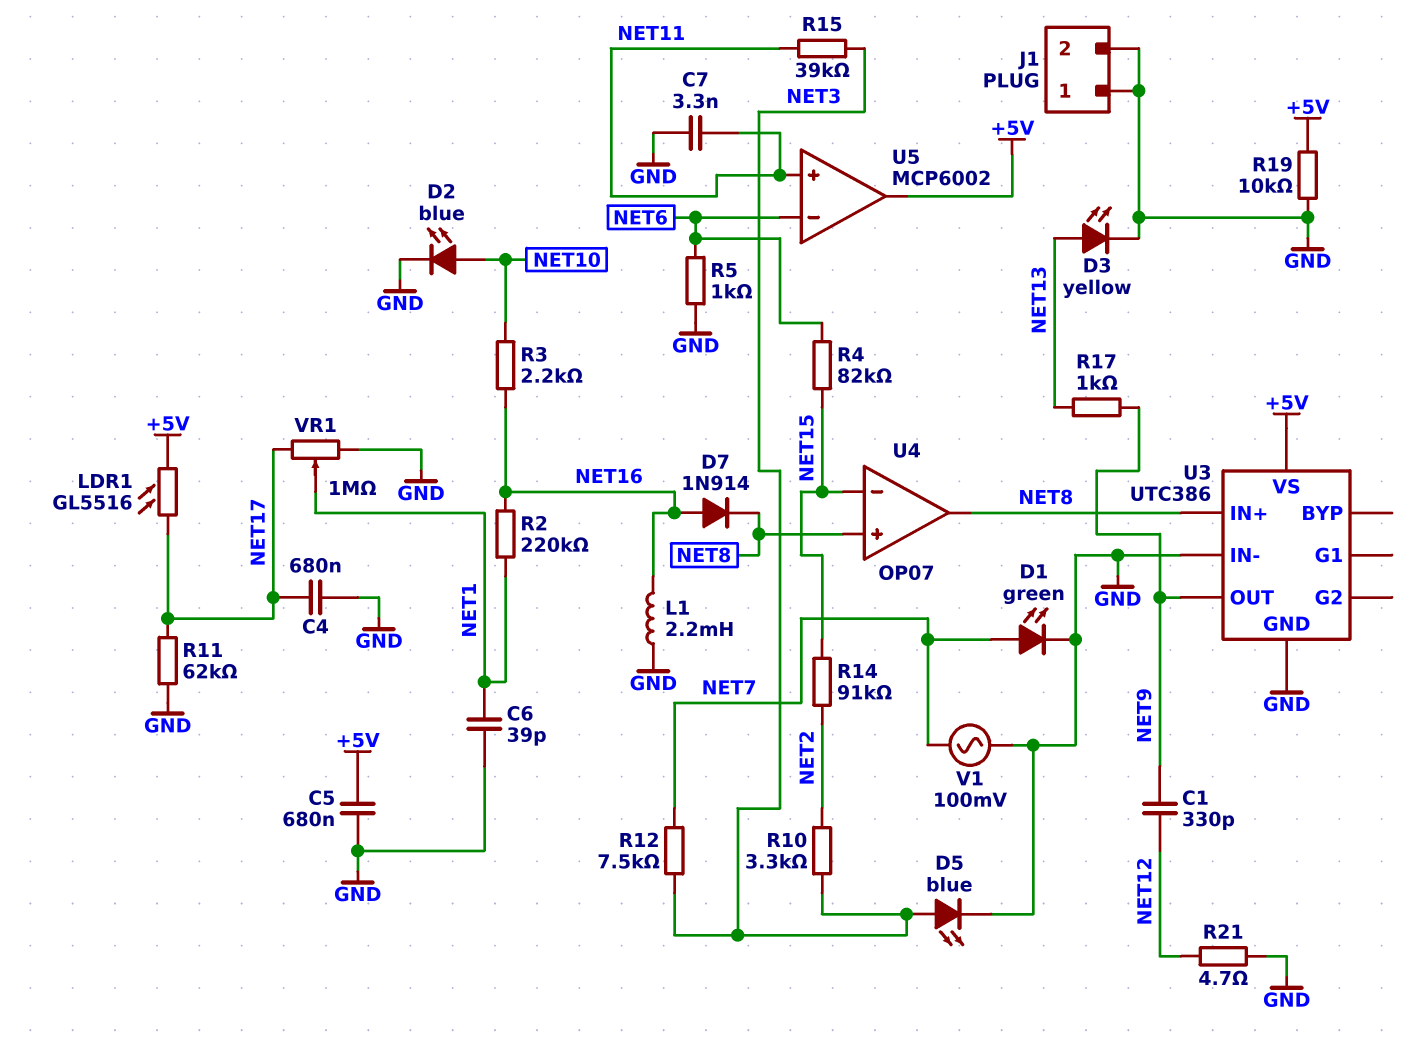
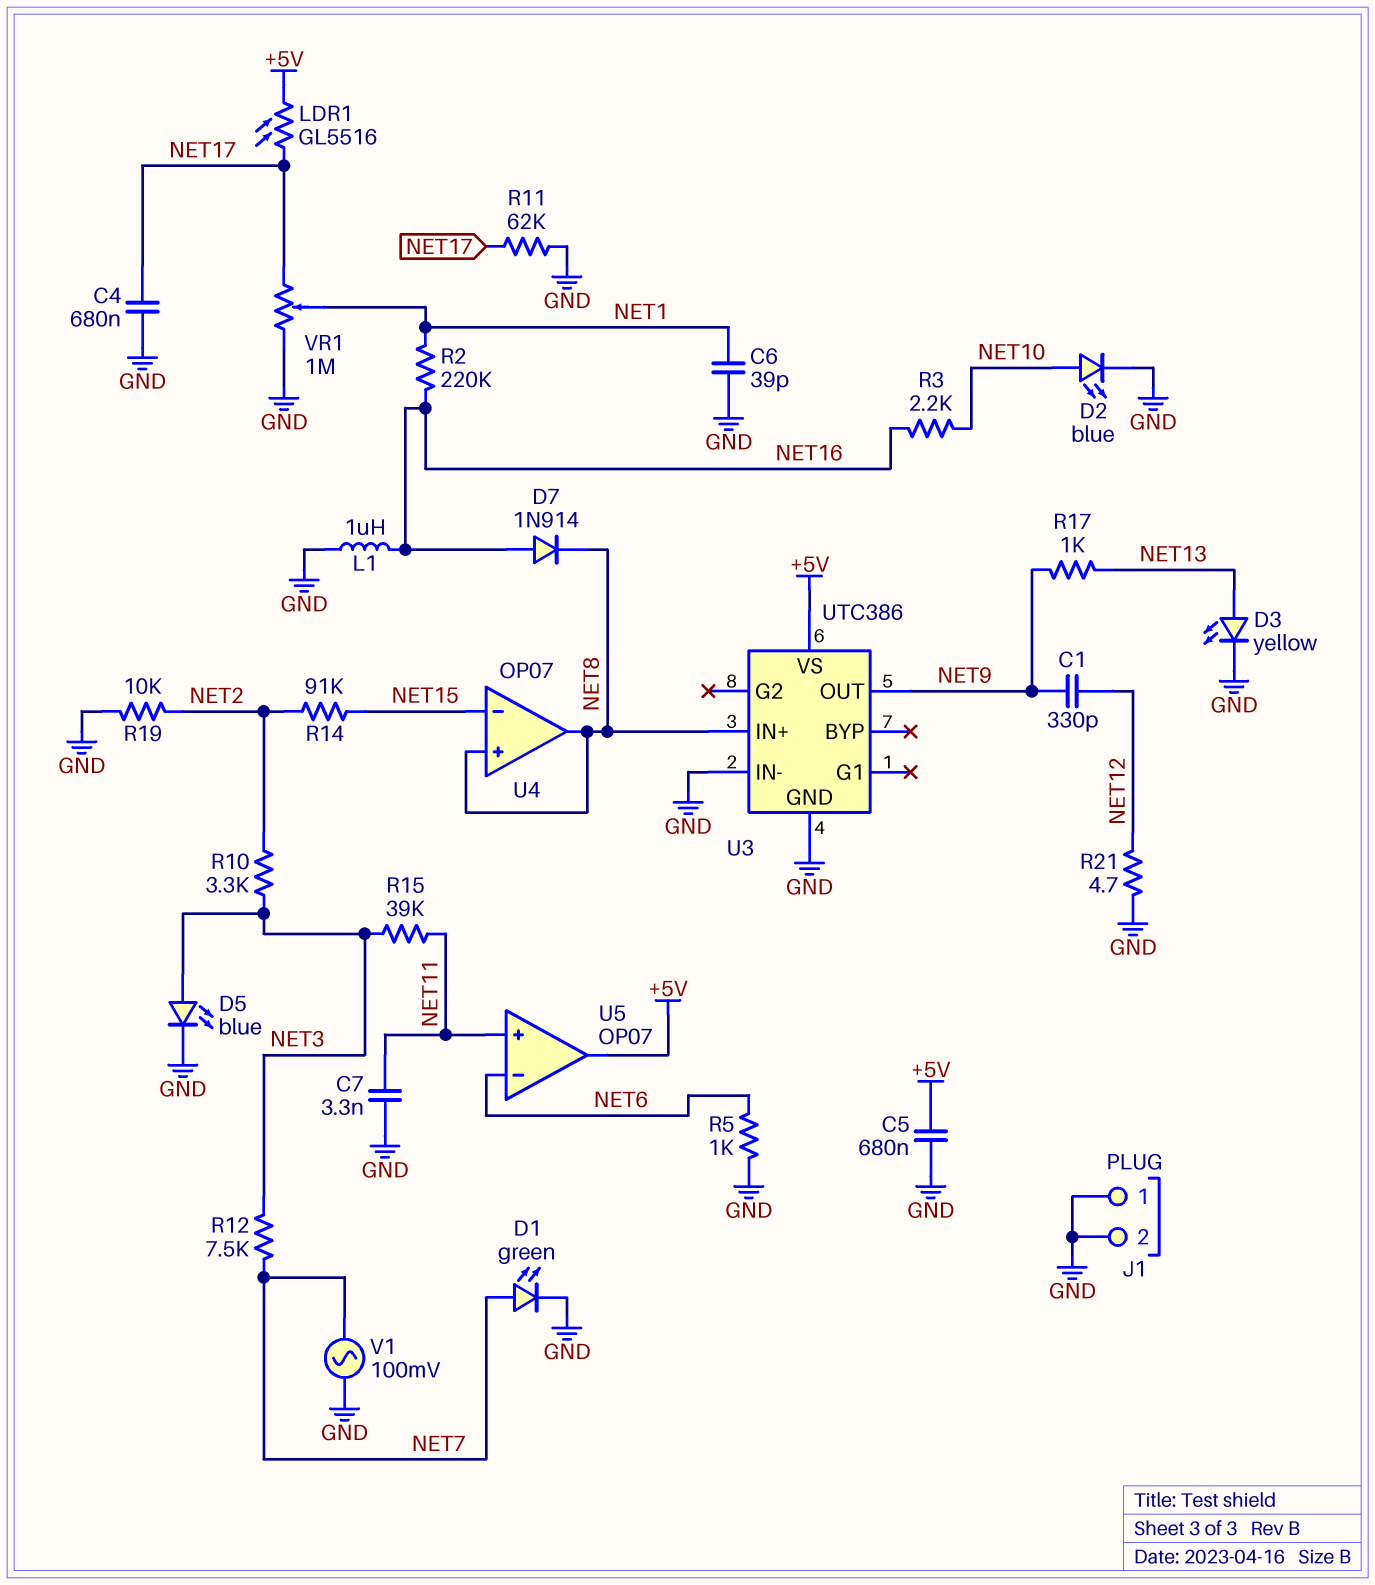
L1: 2.2mH (GND, NET16) -> 1uH (GND, NET16)
R4: 82k (NET6, NET15) -> none
R19: 10k (+5V, GND) -> 10k (GND, NET2)
U5: MCP6002 -> OP07

